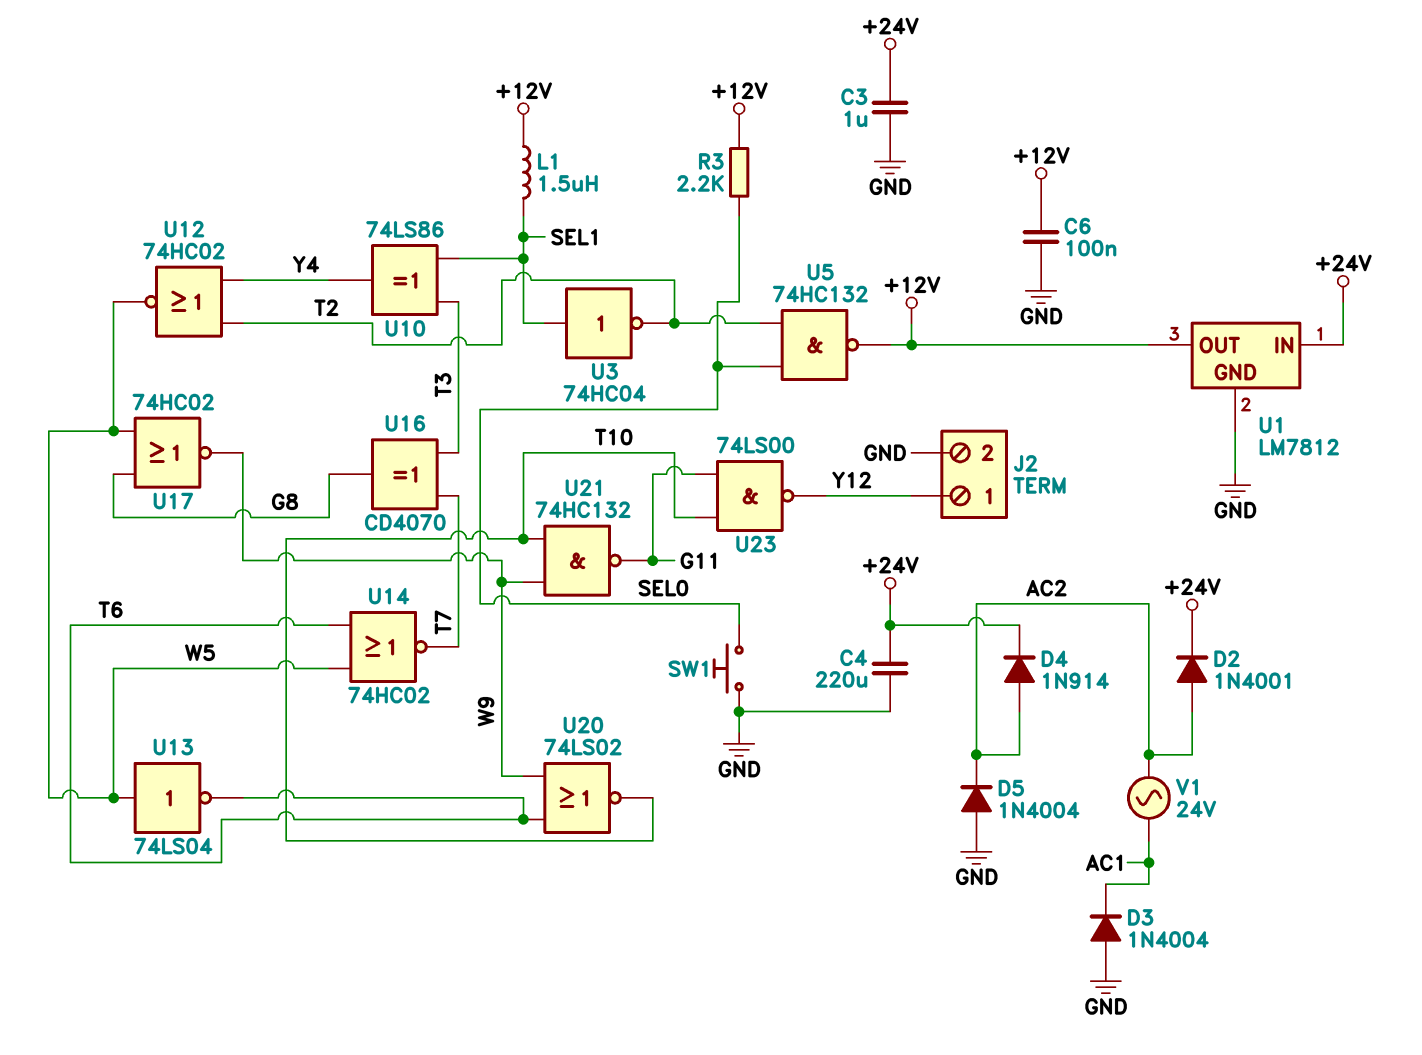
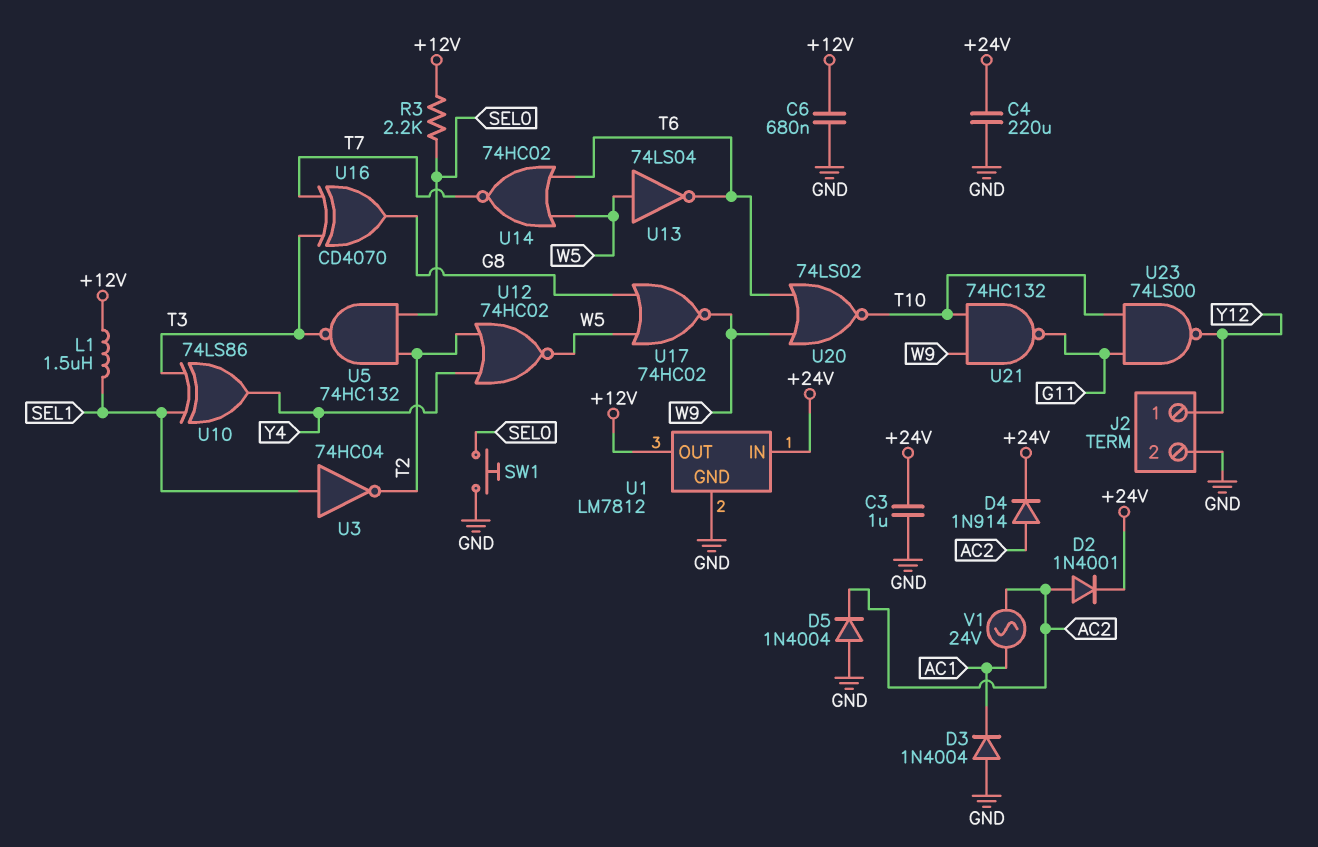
C6: 100nF (+12V, GND) -> 680nF (+12V, GND)
U5: NAND 74HC132 (in SEL0, in T2, out +12V) -> NAND 74HC132 (in SEL0, in T2, out T3)

